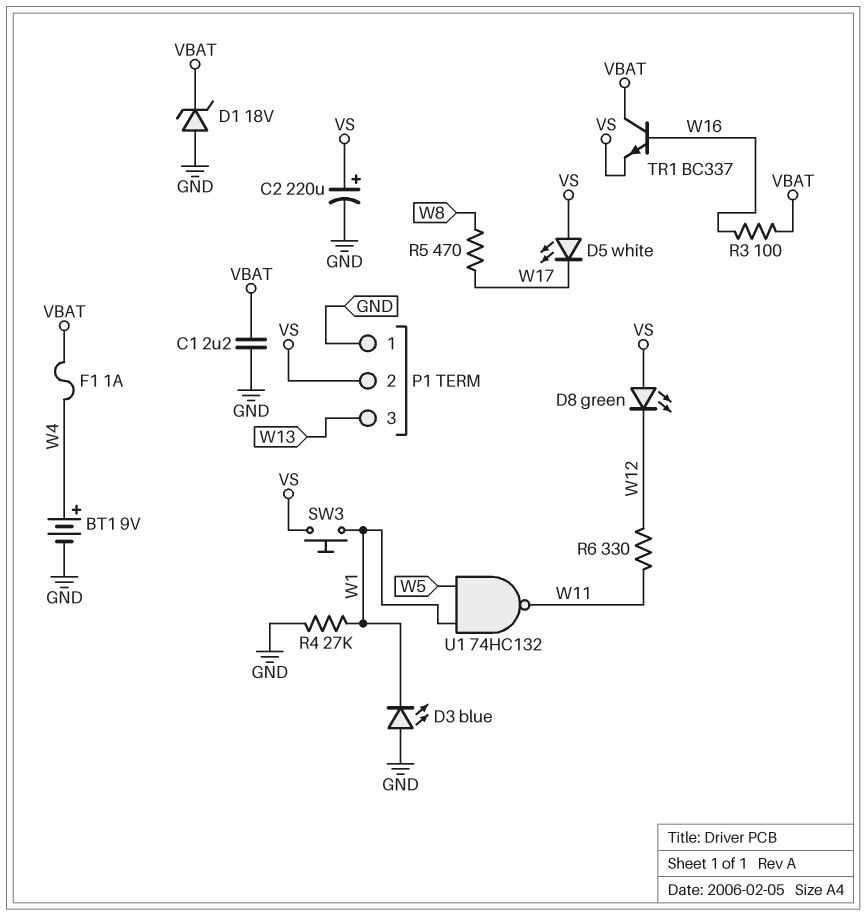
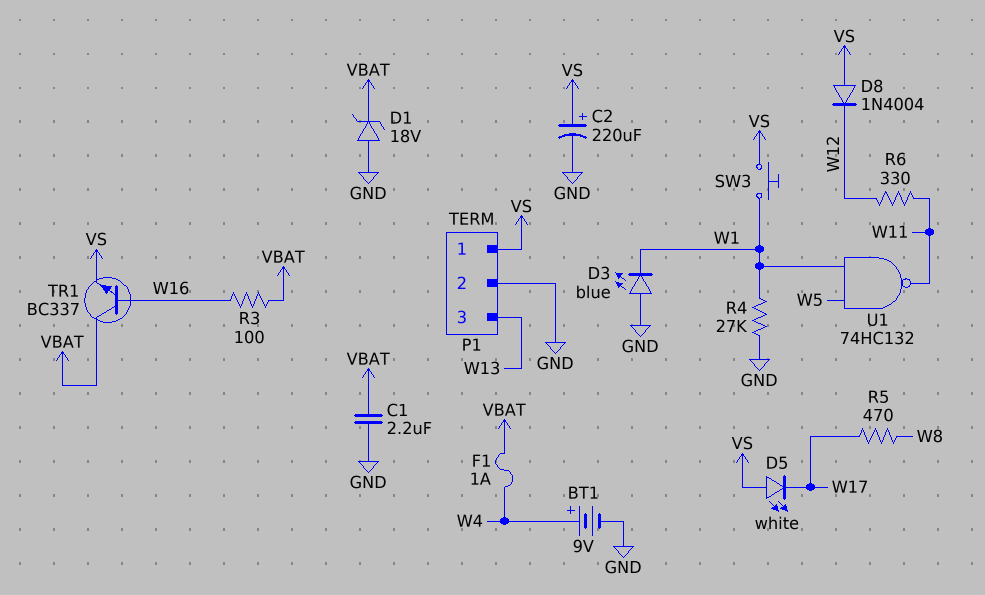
D8: LED green (A VS, K W12) -> diode 1N4004 (A VS, K W12)
P1 pin 1: GND -> VS
P1 pin 2: VS -> GND

